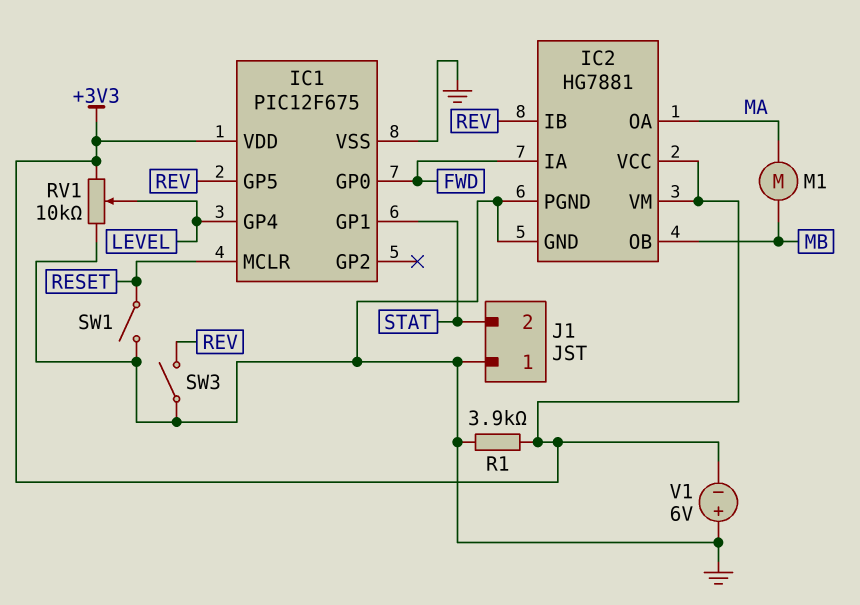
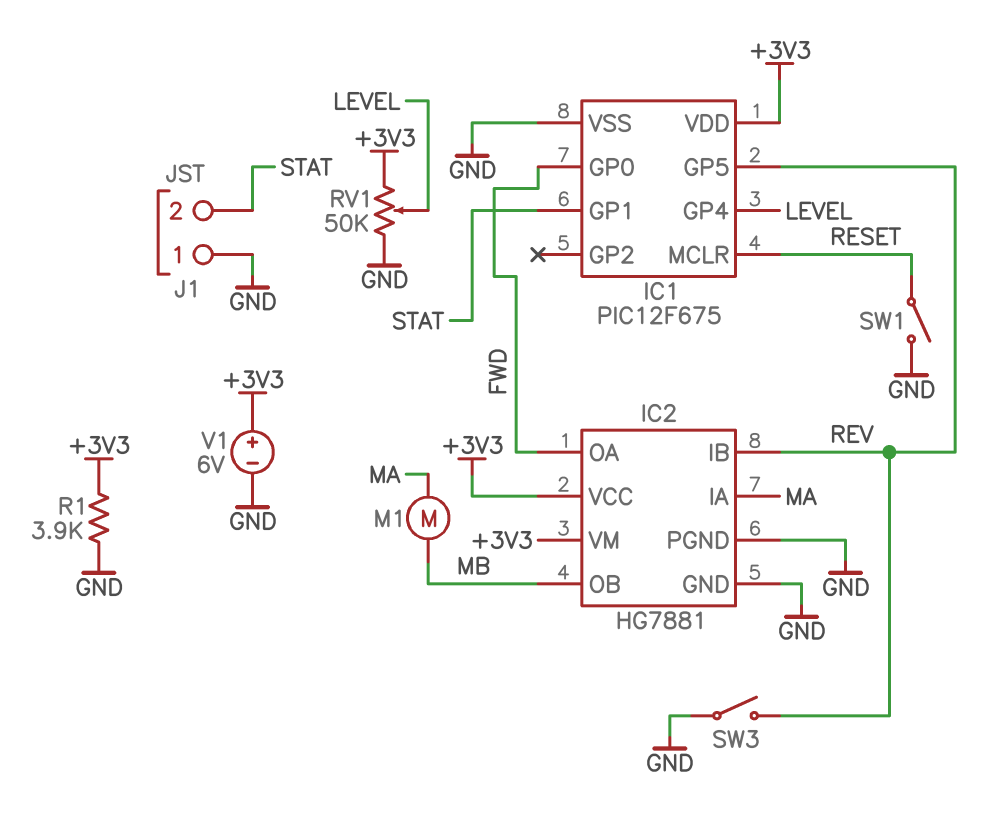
IC2 pin IA: FWD -> MA
IC2 pin OA: MA -> FWD
RV1: 10k (+3V3, GND, wiper LEVEL) -> 50k (+3V3, GND, wiper LEVEL)
V1: 6V (plus GND, minus +3V3) -> 6V (plus +3V3, minus GND)

